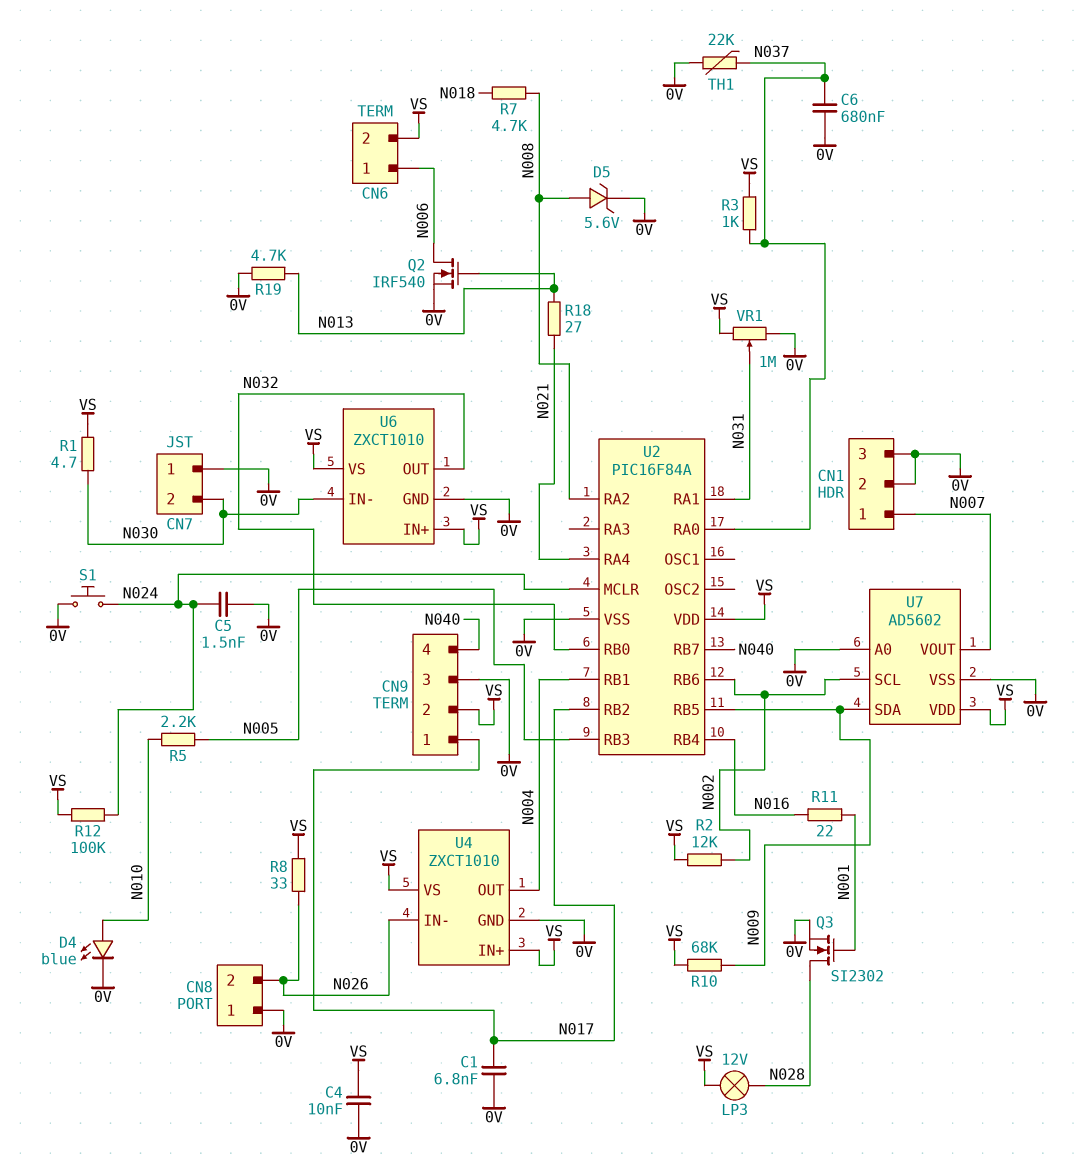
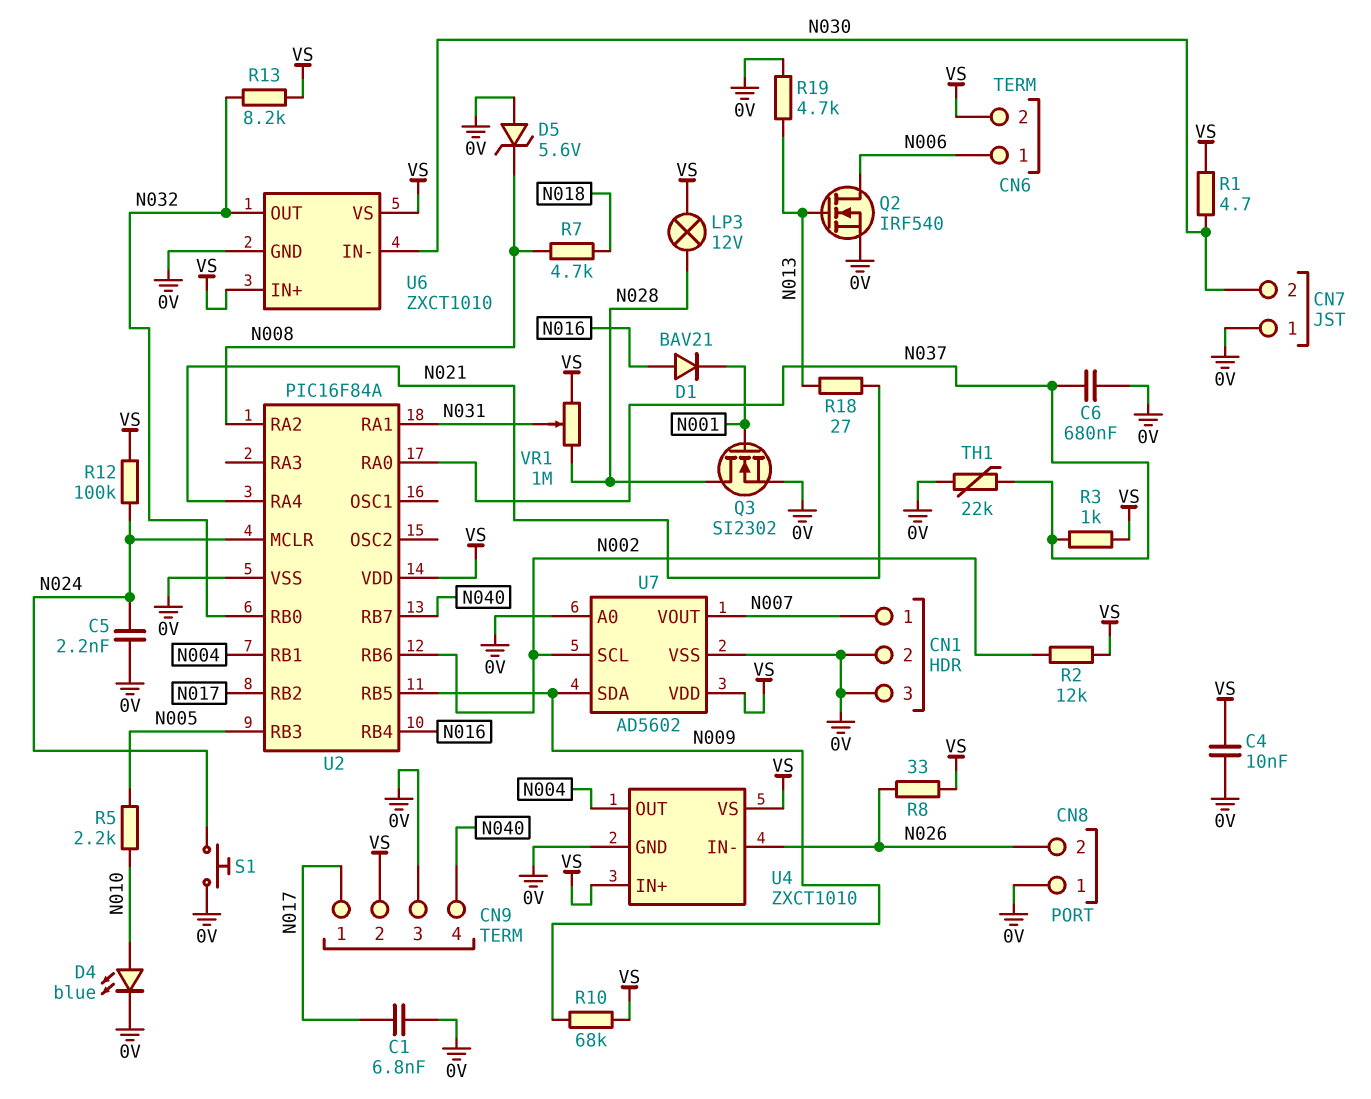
C5: 1.5nF (0V, N024) -> 2.2nF (0V, N024)
D1: none -> diode BAV21 (A N016, K N001)
D5: zener 5.6V (A N008, K 0V) -> zener 5.6V (A 0V, K N008)
R11: 22 (N001, N016) -> none
R13: none -> 8.2k (N032, VS)
VR1: 1M (0V, VS, wiper N031) -> 1M (N028, VS, wiper N031)

